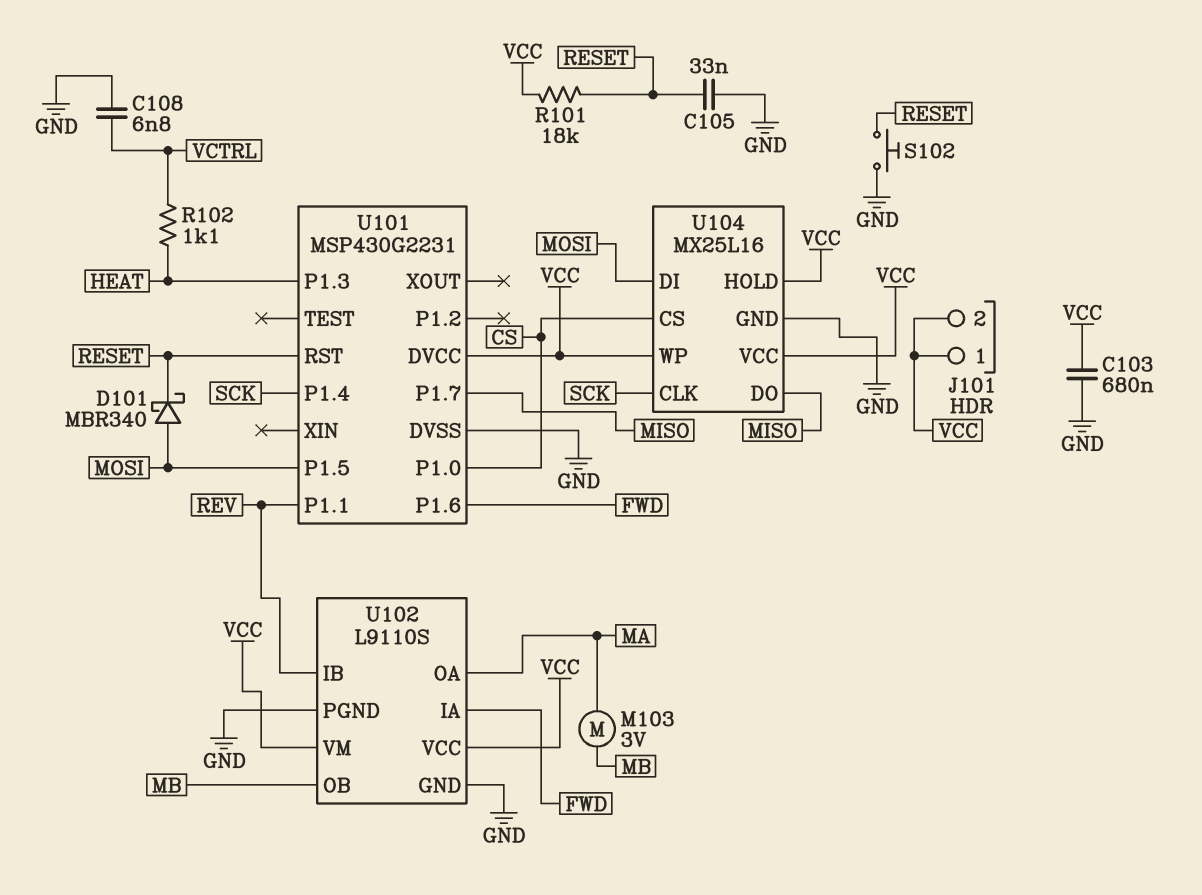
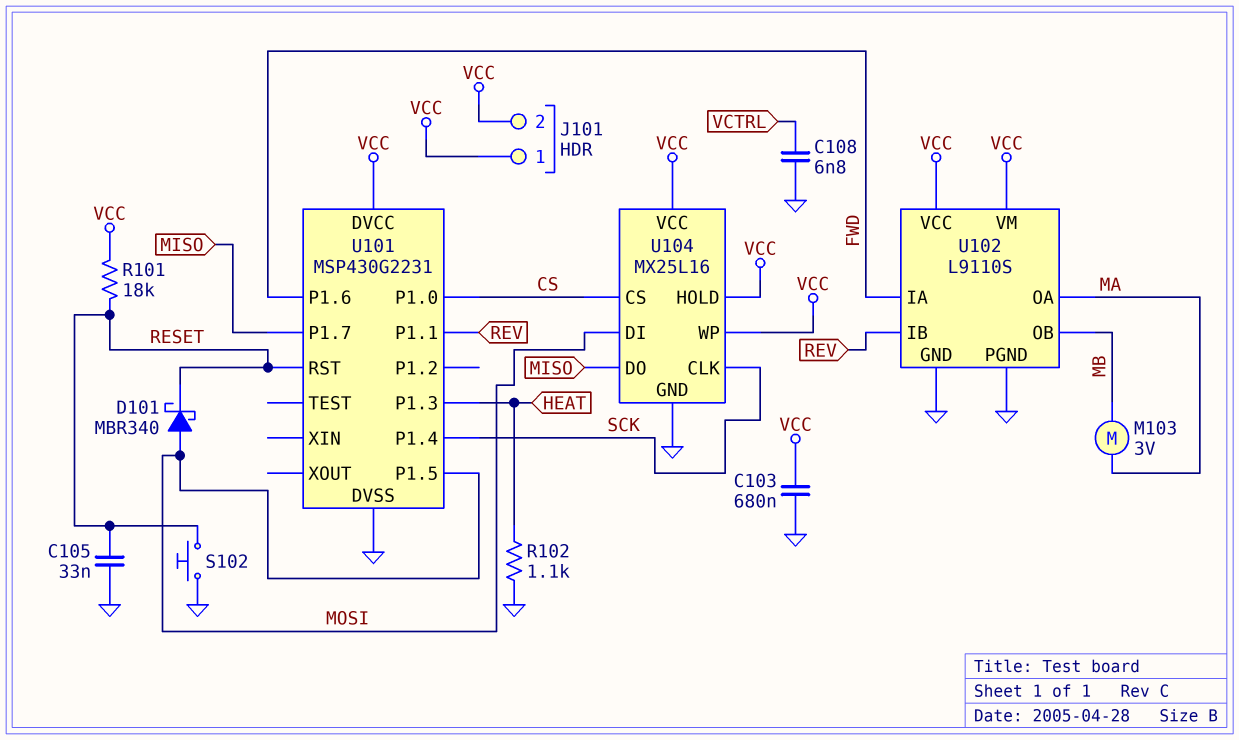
R102: 1.1k (HEAT, VCTRL) -> 1.1k (GND, HEAT)

